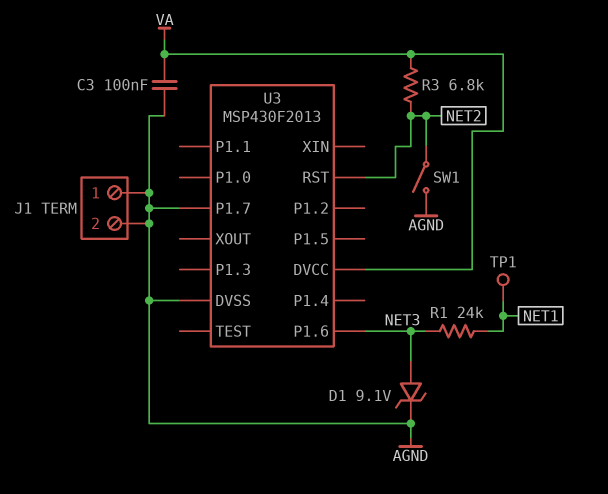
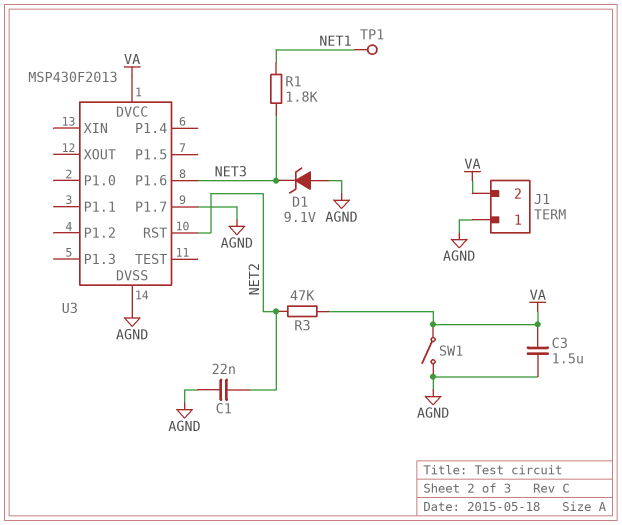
C1: none -> 22nF (AGND, NET2)
C3: 100nF (AGND, VA) -> 1.5uF (AGND, VA)
D1: zener 9.1V (A NET3, K AGND) -> zener 9.1V (A AGND, K NET3)
J1 pin 2: AGND -> VA
R1: 24k (NET1, NET3) -> 1.8k (NET1, NET3)
R3: 6.8k (NET2, VA) -> 47k (NET2, VA)
SW1: switch (AGND, NET2) -> switch (AGND, VA)

